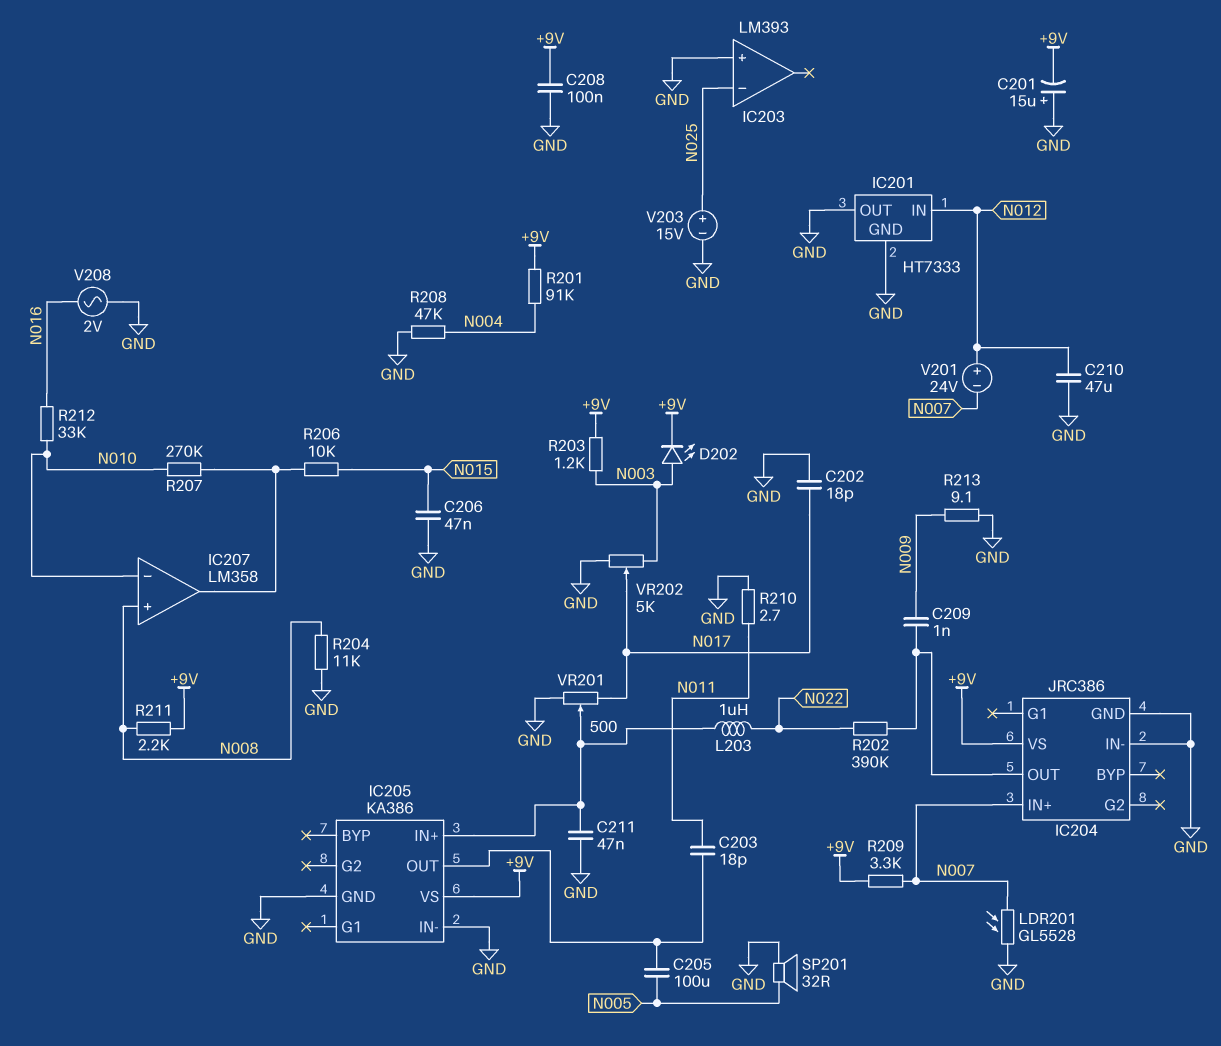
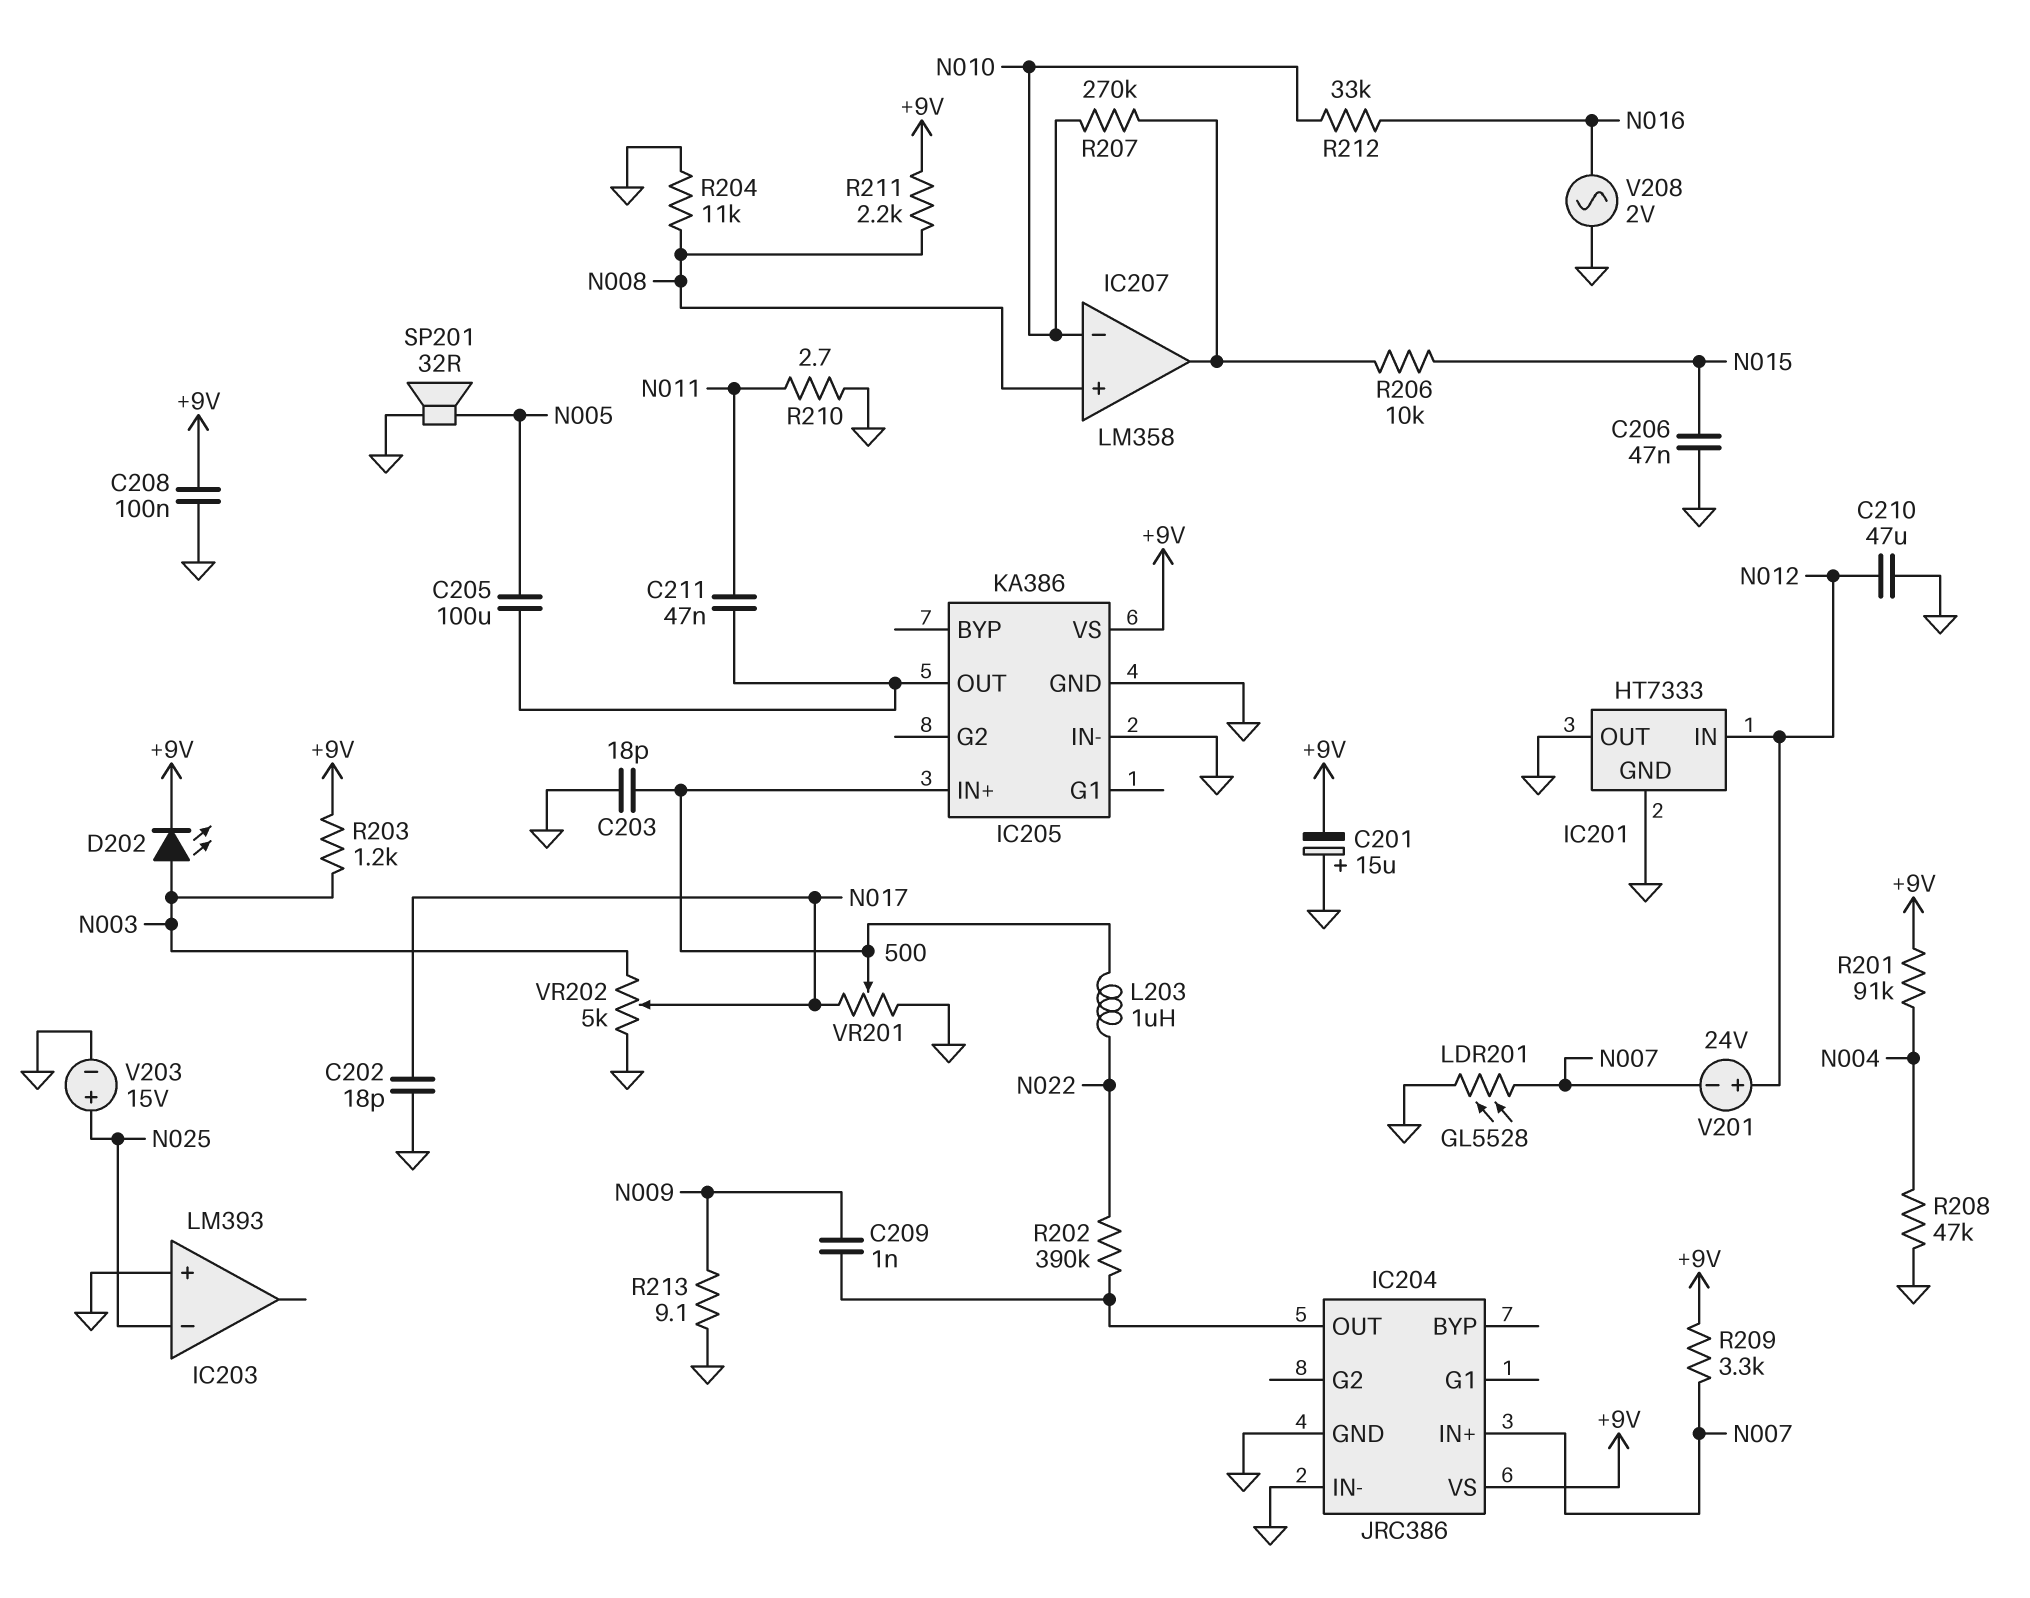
C203: 18pF (IC205/OUT, N011) -> 18pF (GND, IC205/IN+)
C211: 47nF (GND, IC205/IN+) -> 47nF (IC205/OUT, N011)

